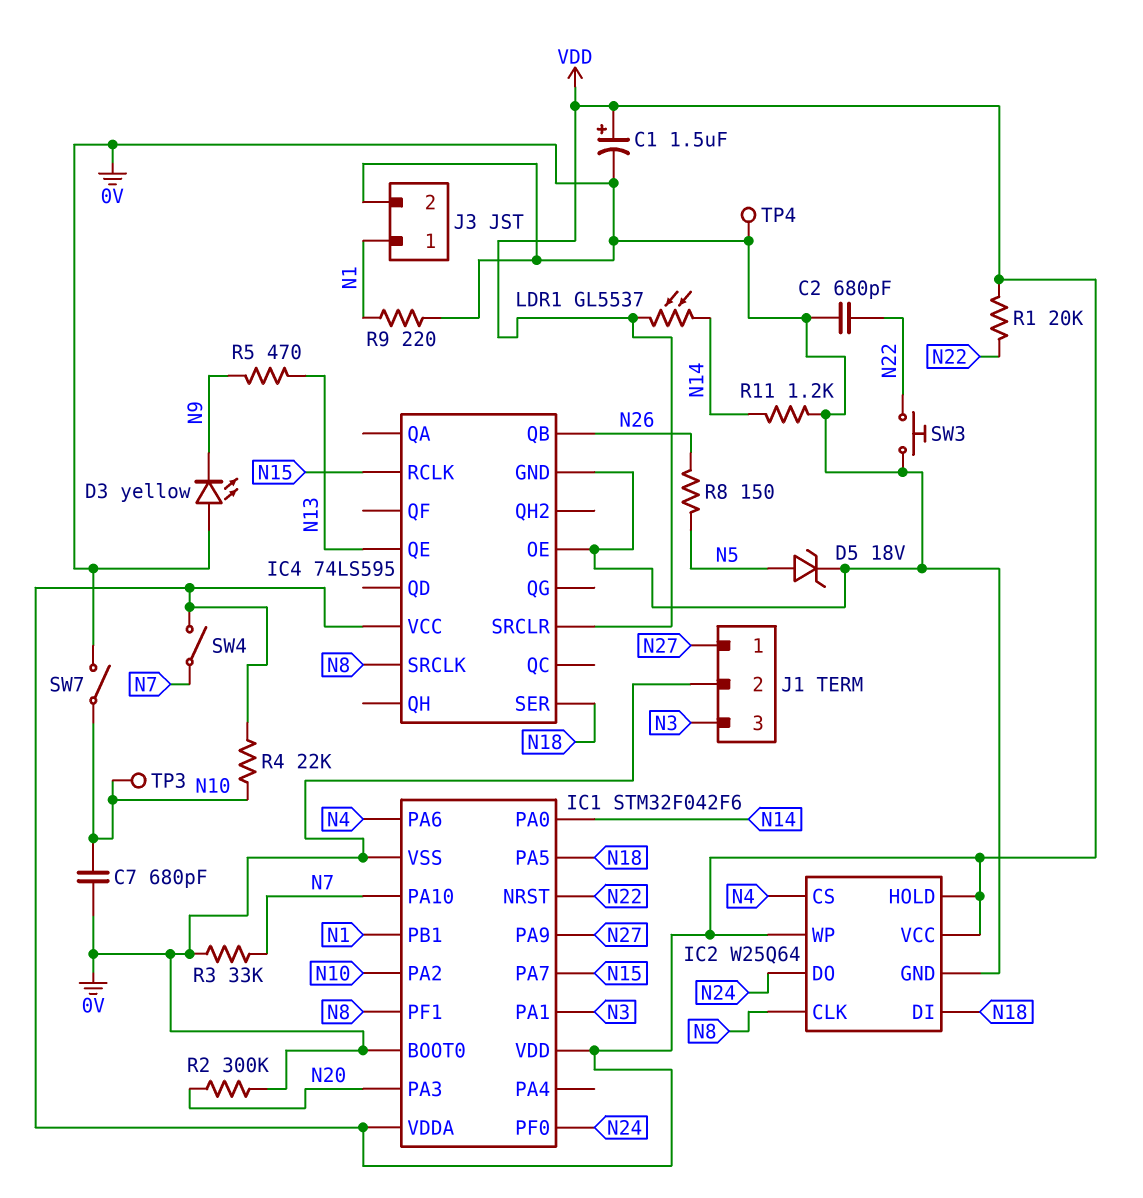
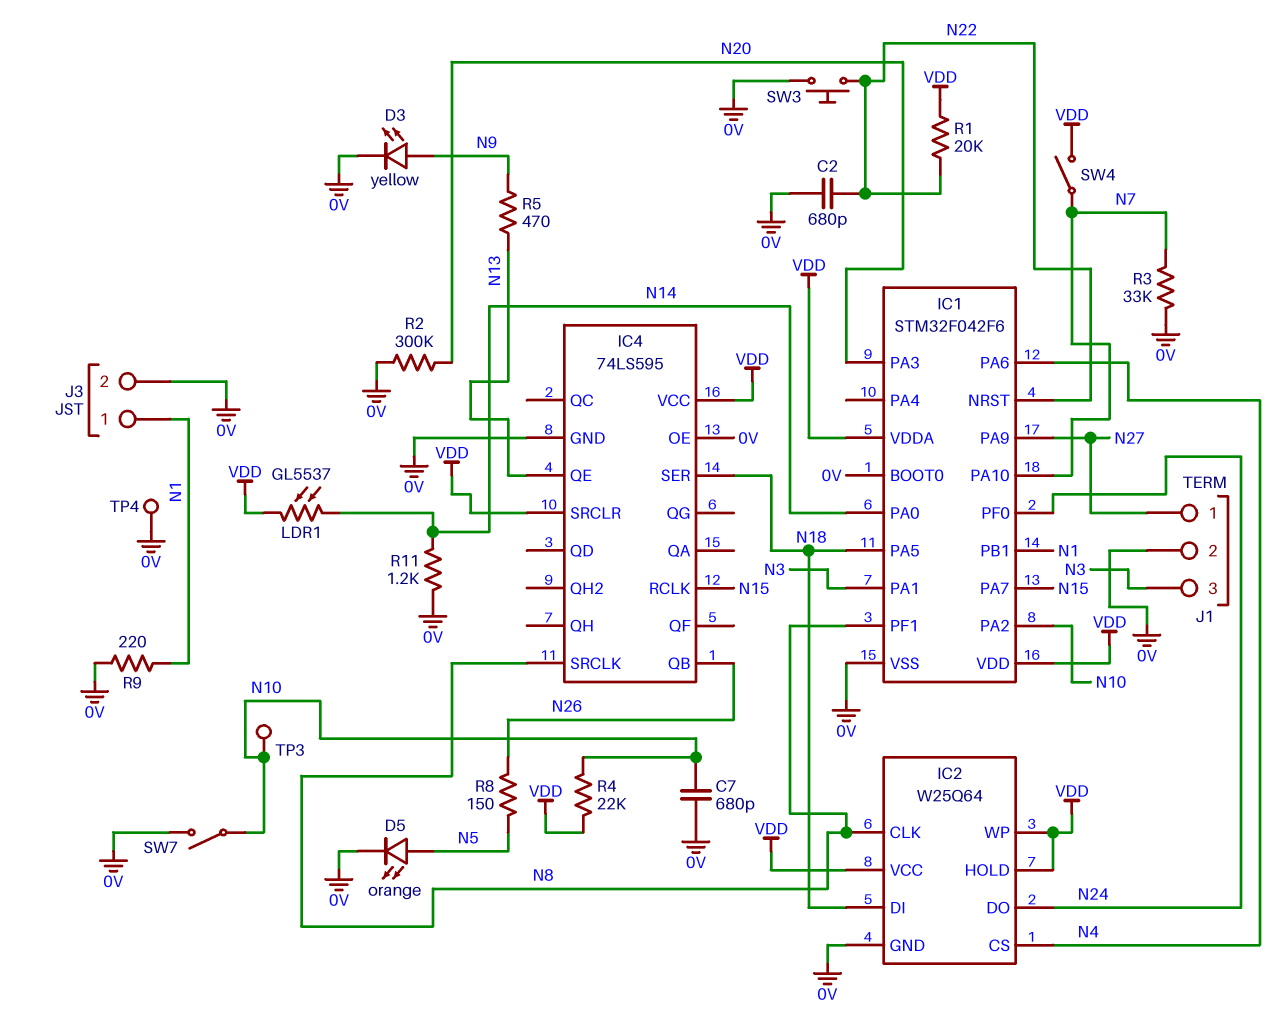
C1: 1.5uF (plus VDD, minus 0V) -> none
D3: LED yellow (A 0V, K N9) -> LED yellow (A N9, K 0V)
D5: zener 18V (A N5, K 0V) -> LED orange (A N5, K 0V)

